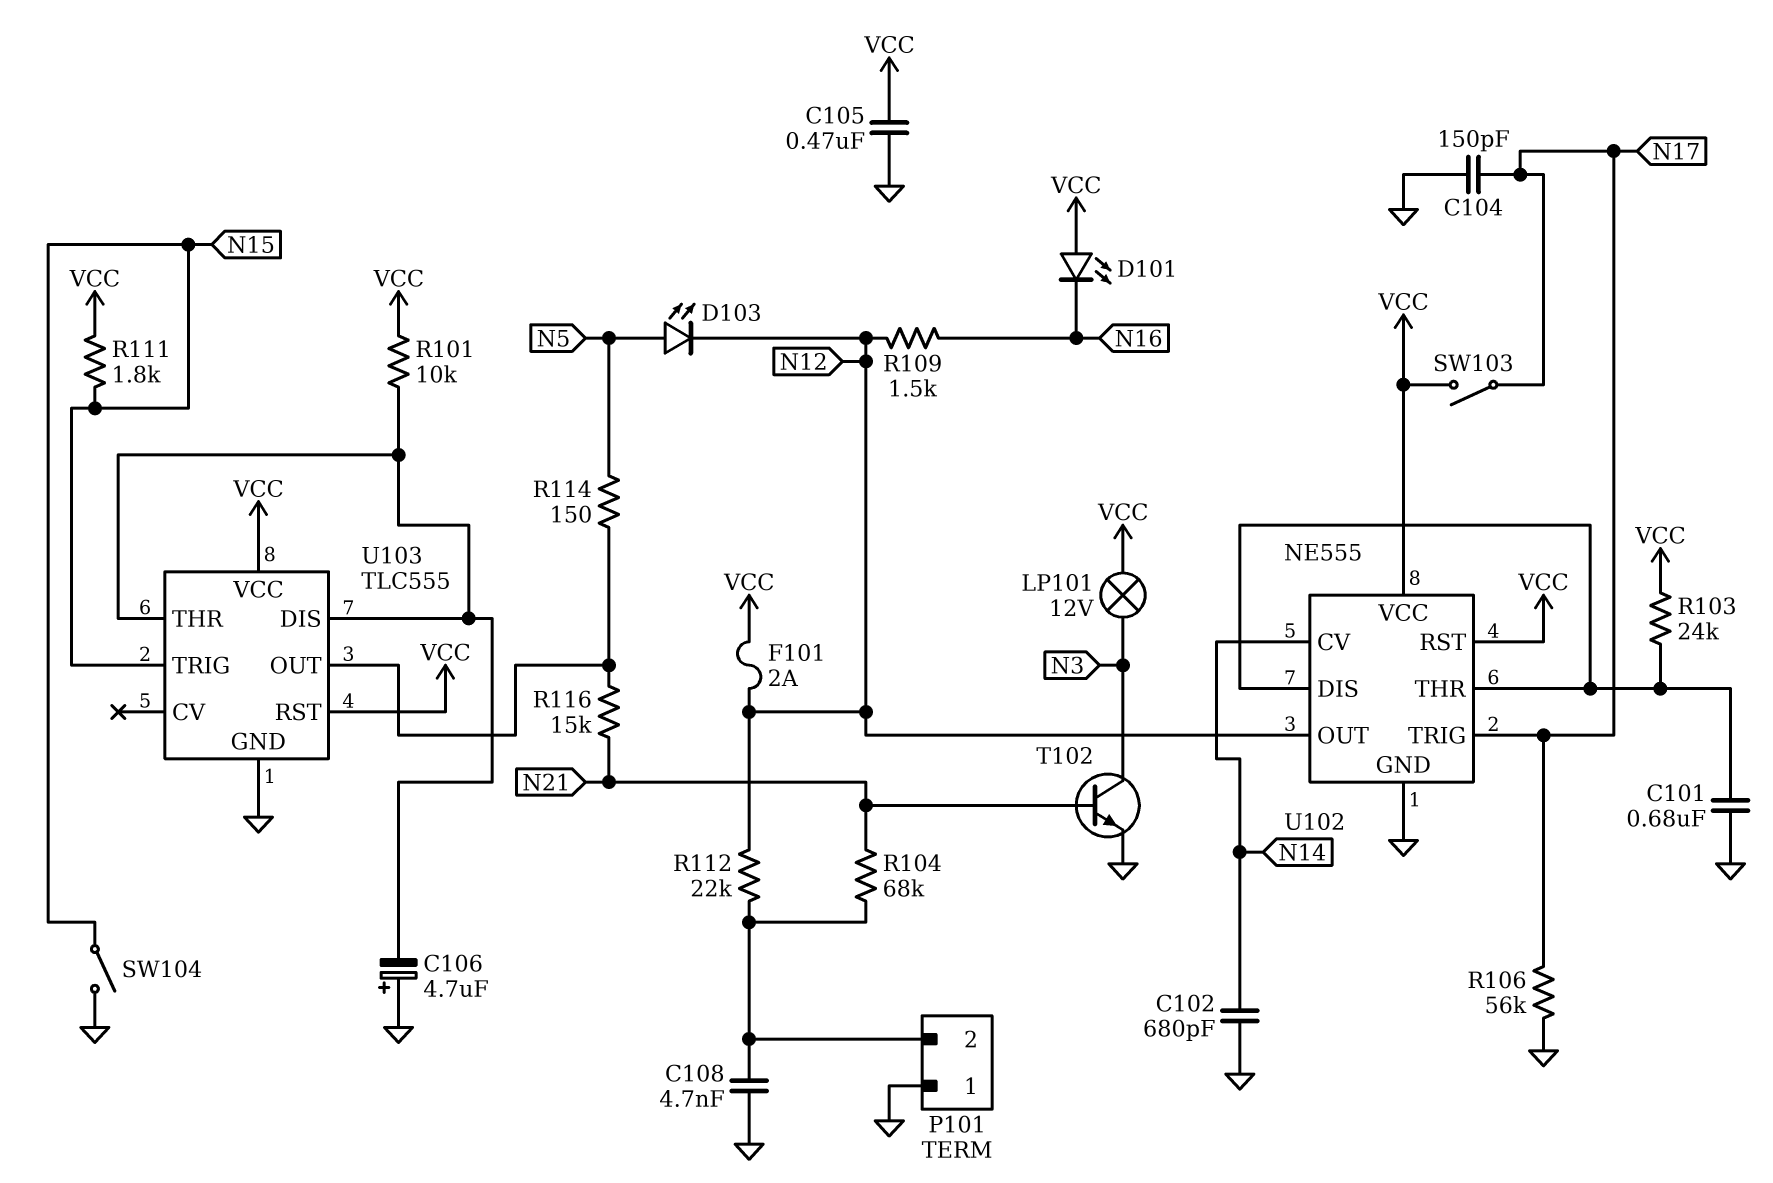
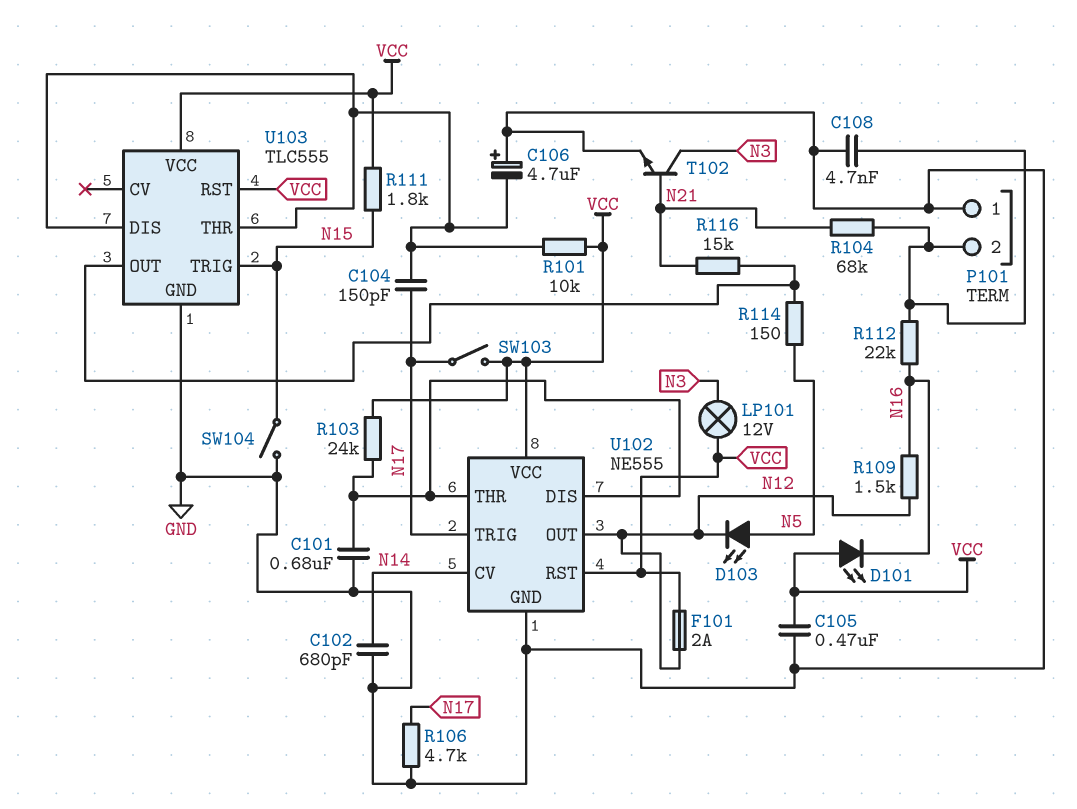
C104: 150pF (GND, N17) -> 150pF (N17, U103/DIS)
R106: 56k (GND, N17) -> 4.7k (GND, N17)
R112: 22k (N12, P101/2) -> 22k (N16, P101/2)

